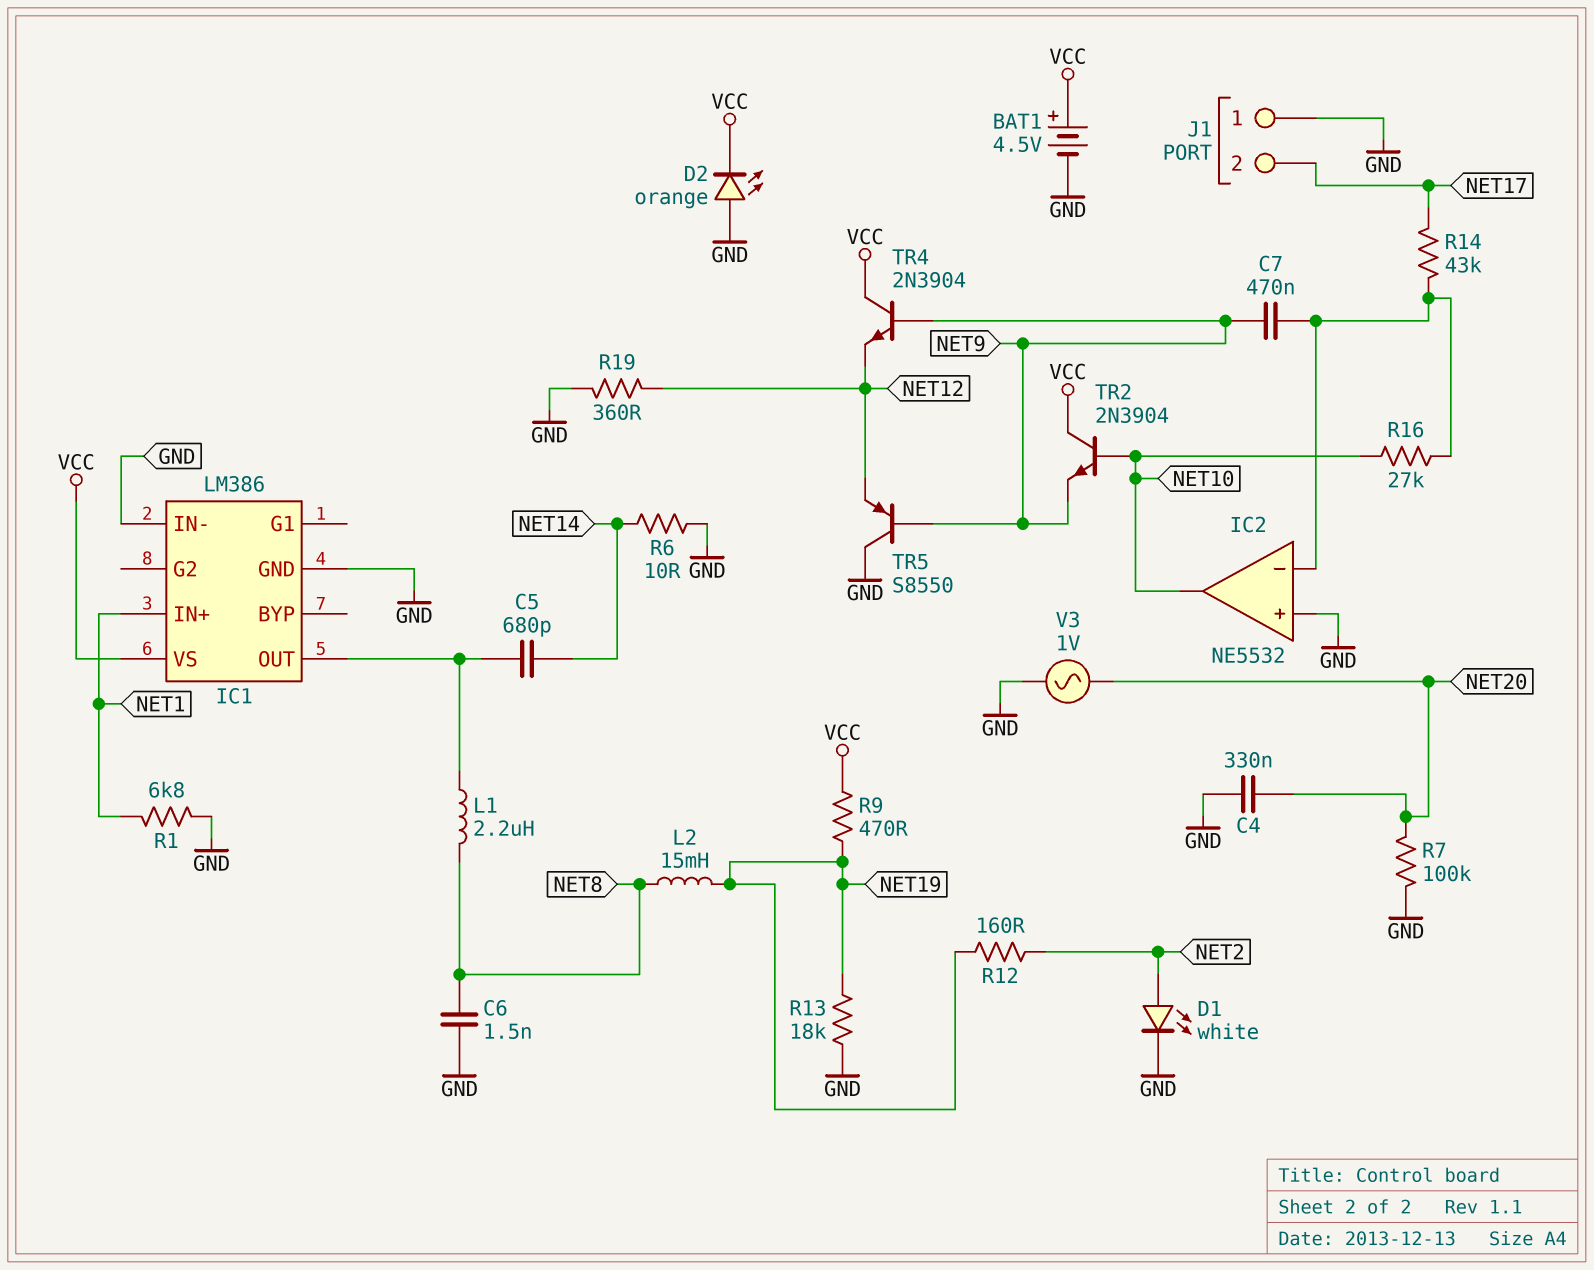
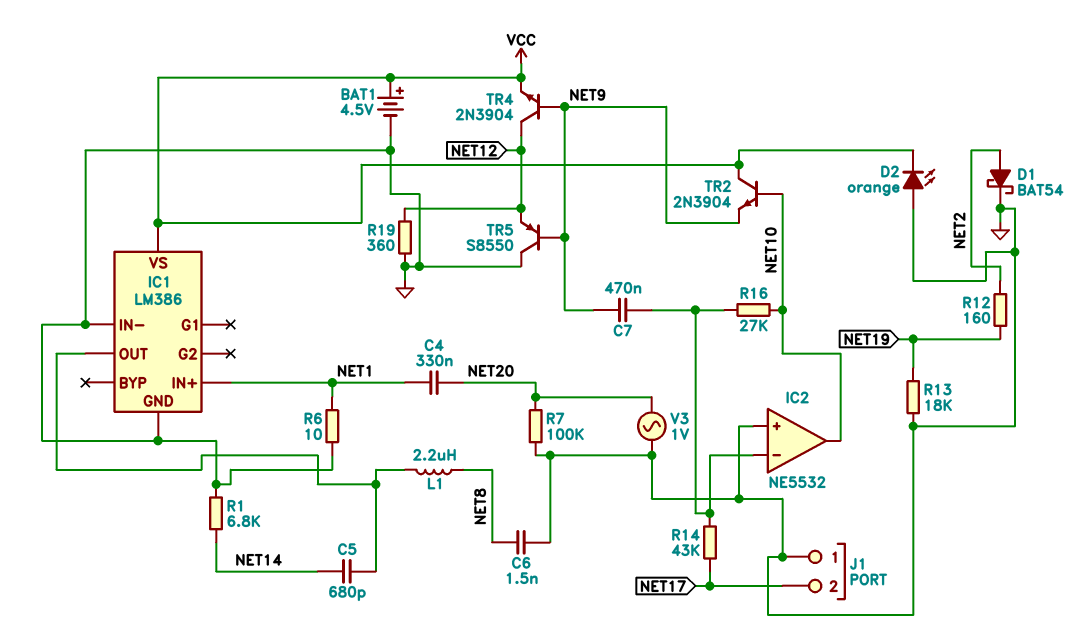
C4: 330nF (GND, NET20) -> 330nF (NET1, NET20)
D1: LED white (A NET2, K GND) -> schottky BAT54 (A NET2, K GND)
L2: 15mH (NET8, NET19) -> none
R1: 6.8k (GND, NET1) -> 6.8k (GND, NET14)
R6: 10 (GND, NET14) -> 10 (GND, NET1)
R9: 470 (NET19, VCC) -> none
TR4: NPN 2N3904 (B NET9, C VCC, E NET12) -> NPN 2N3904 (B NET9, C NET12, E VCC)

